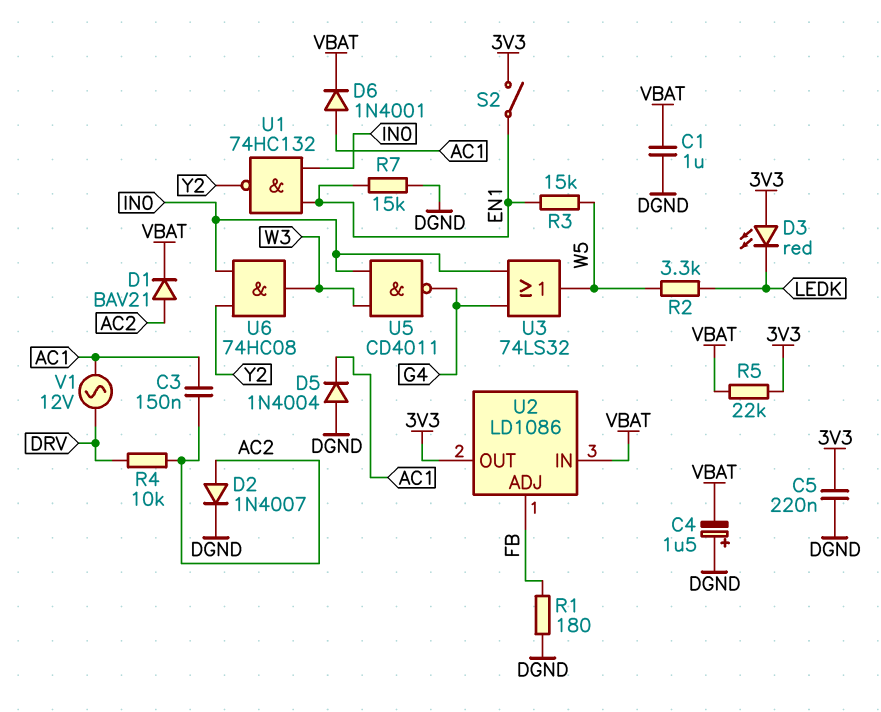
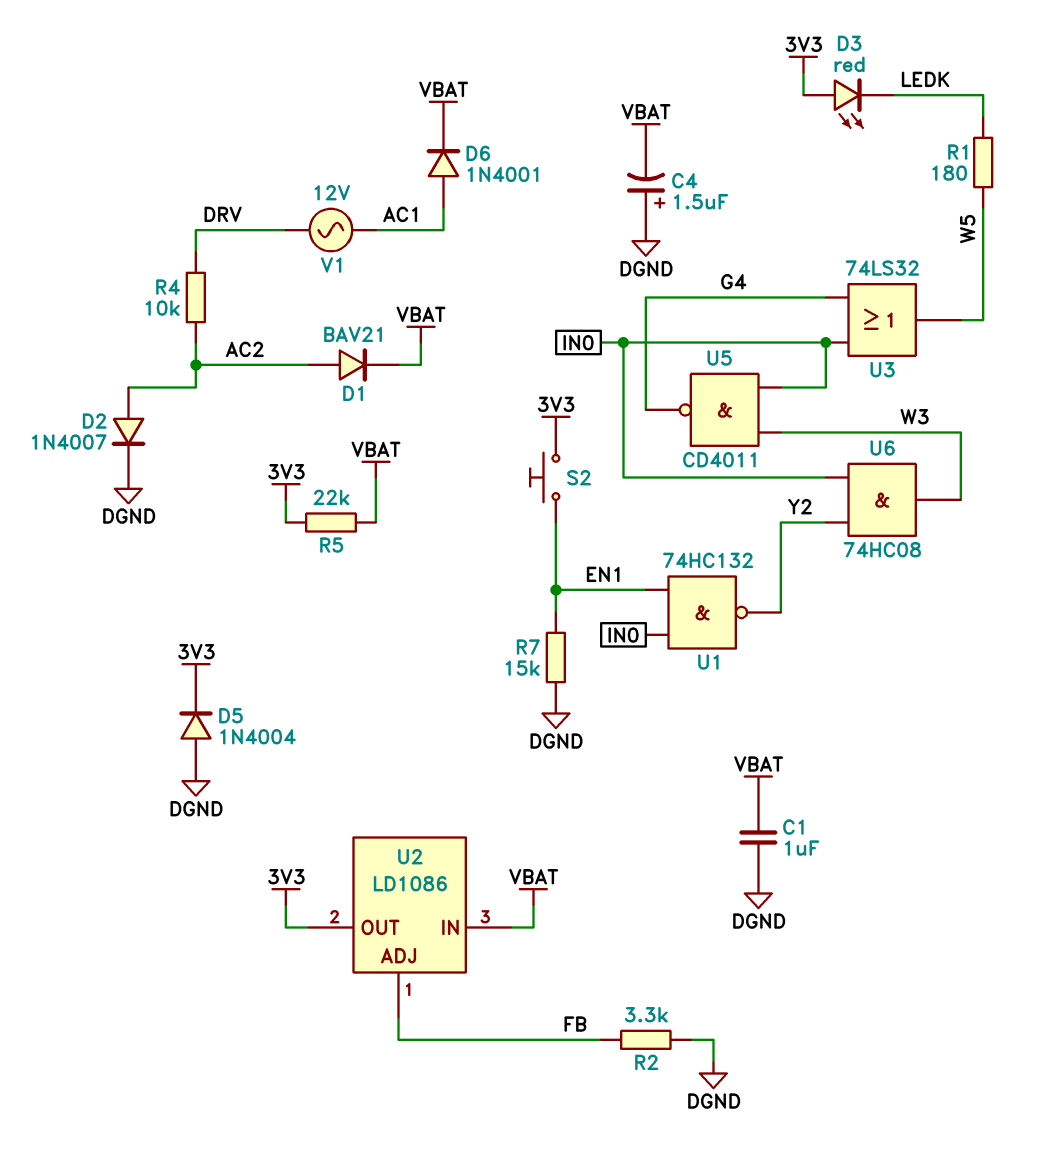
C3: 150nF (AC1, AC2) -> none
C5: 220nF (3V3, DGND) -> none
D5: diode 1N4004 (A DGND, K AC1) -> diode 1N4004 (A DGND, K 3V3)
R1: 180 (DGND, FB) -> 180 (LEDK, W5)
R2: 3.3k (LEDK, W5) -> 3.3k (DGND, FB)
R3: 15k (EN1, W5) -> none
S2: switch (3V3, EN1) -> button (3V3, EN1)

